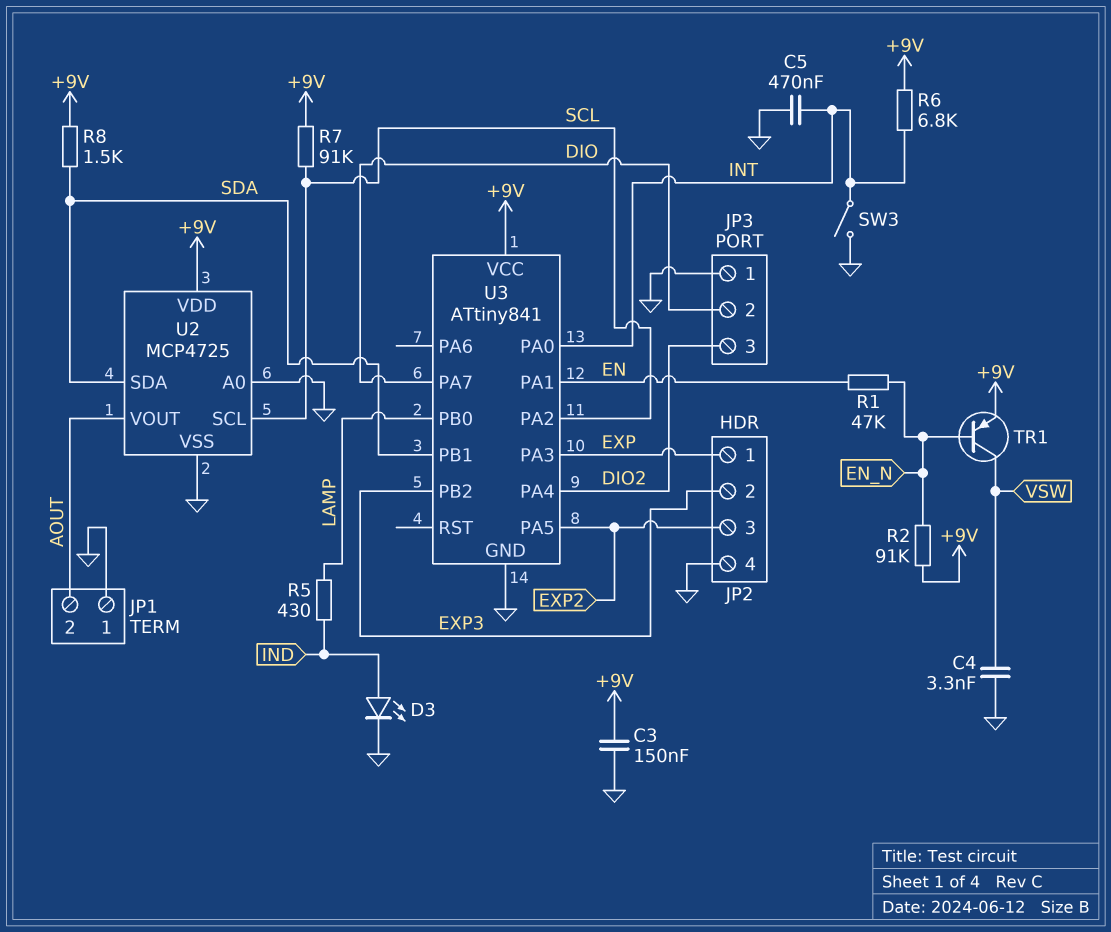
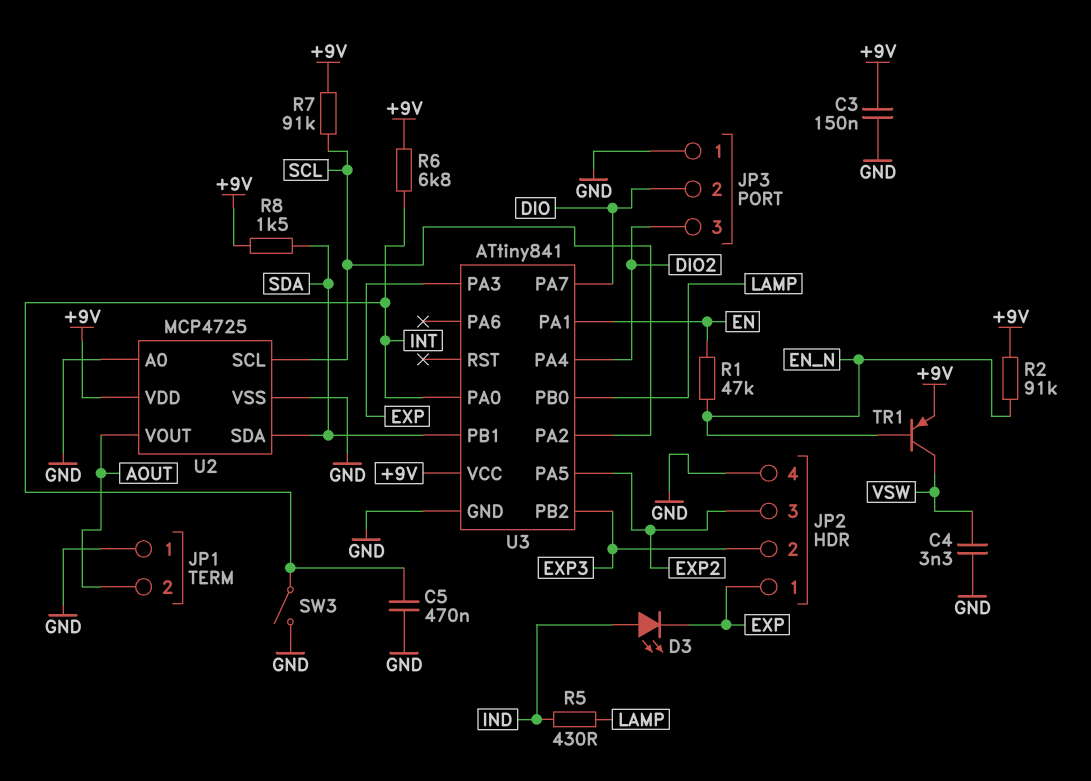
D3: LED (A IND, K GND) -> LED (A IND, K EXP)

